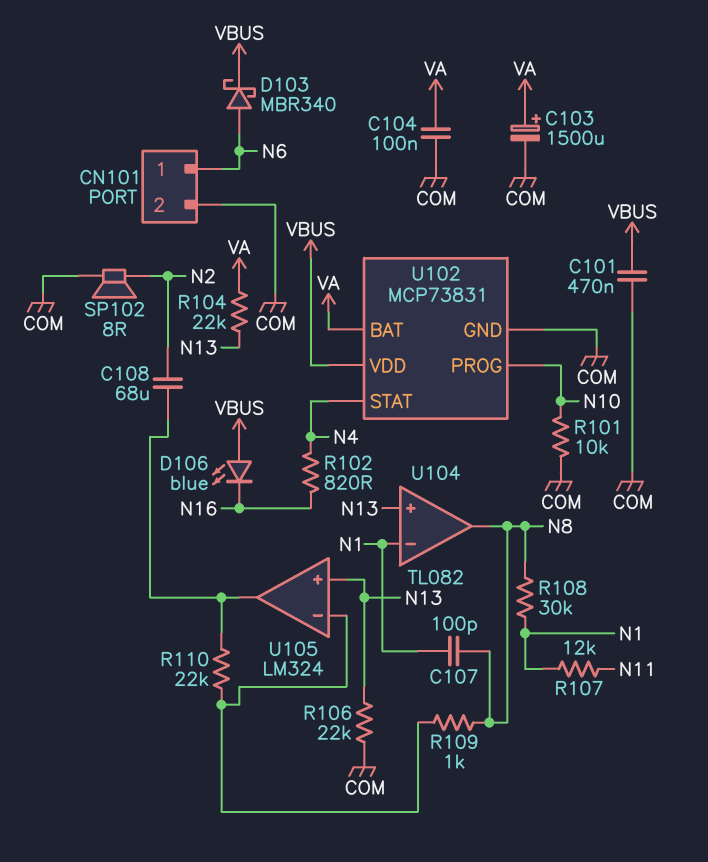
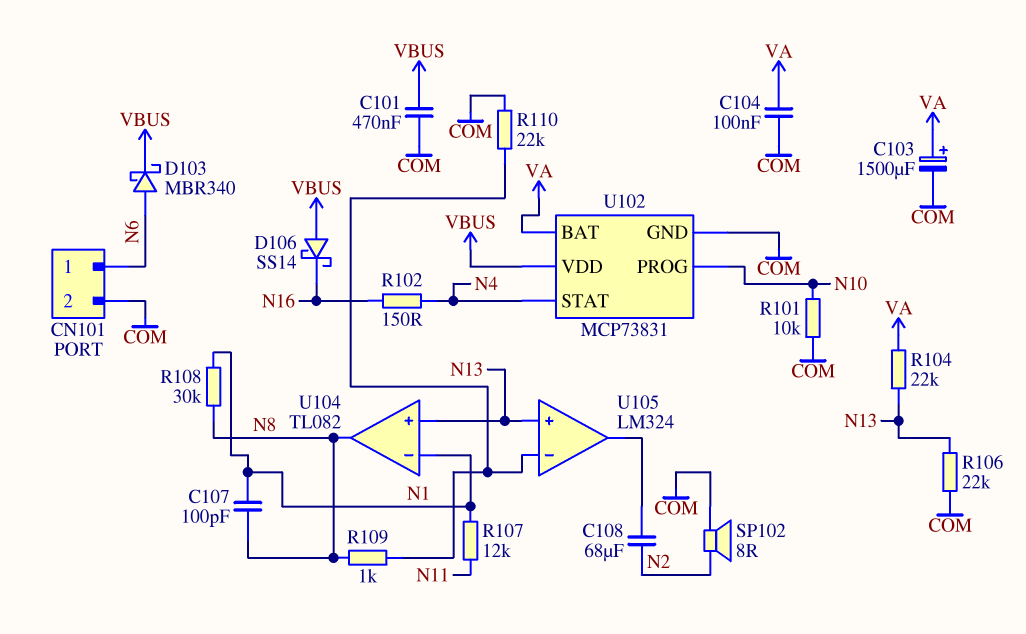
D106: LED blue (A VBUS, K N16) -> schottky SS14 (A VBUS, K N16)
R102: 820 (N4, N16) -> 150 (N4, N16)
R110: 22k (U105/in-, U105/out) -> 22k (COM, U105/in-)

